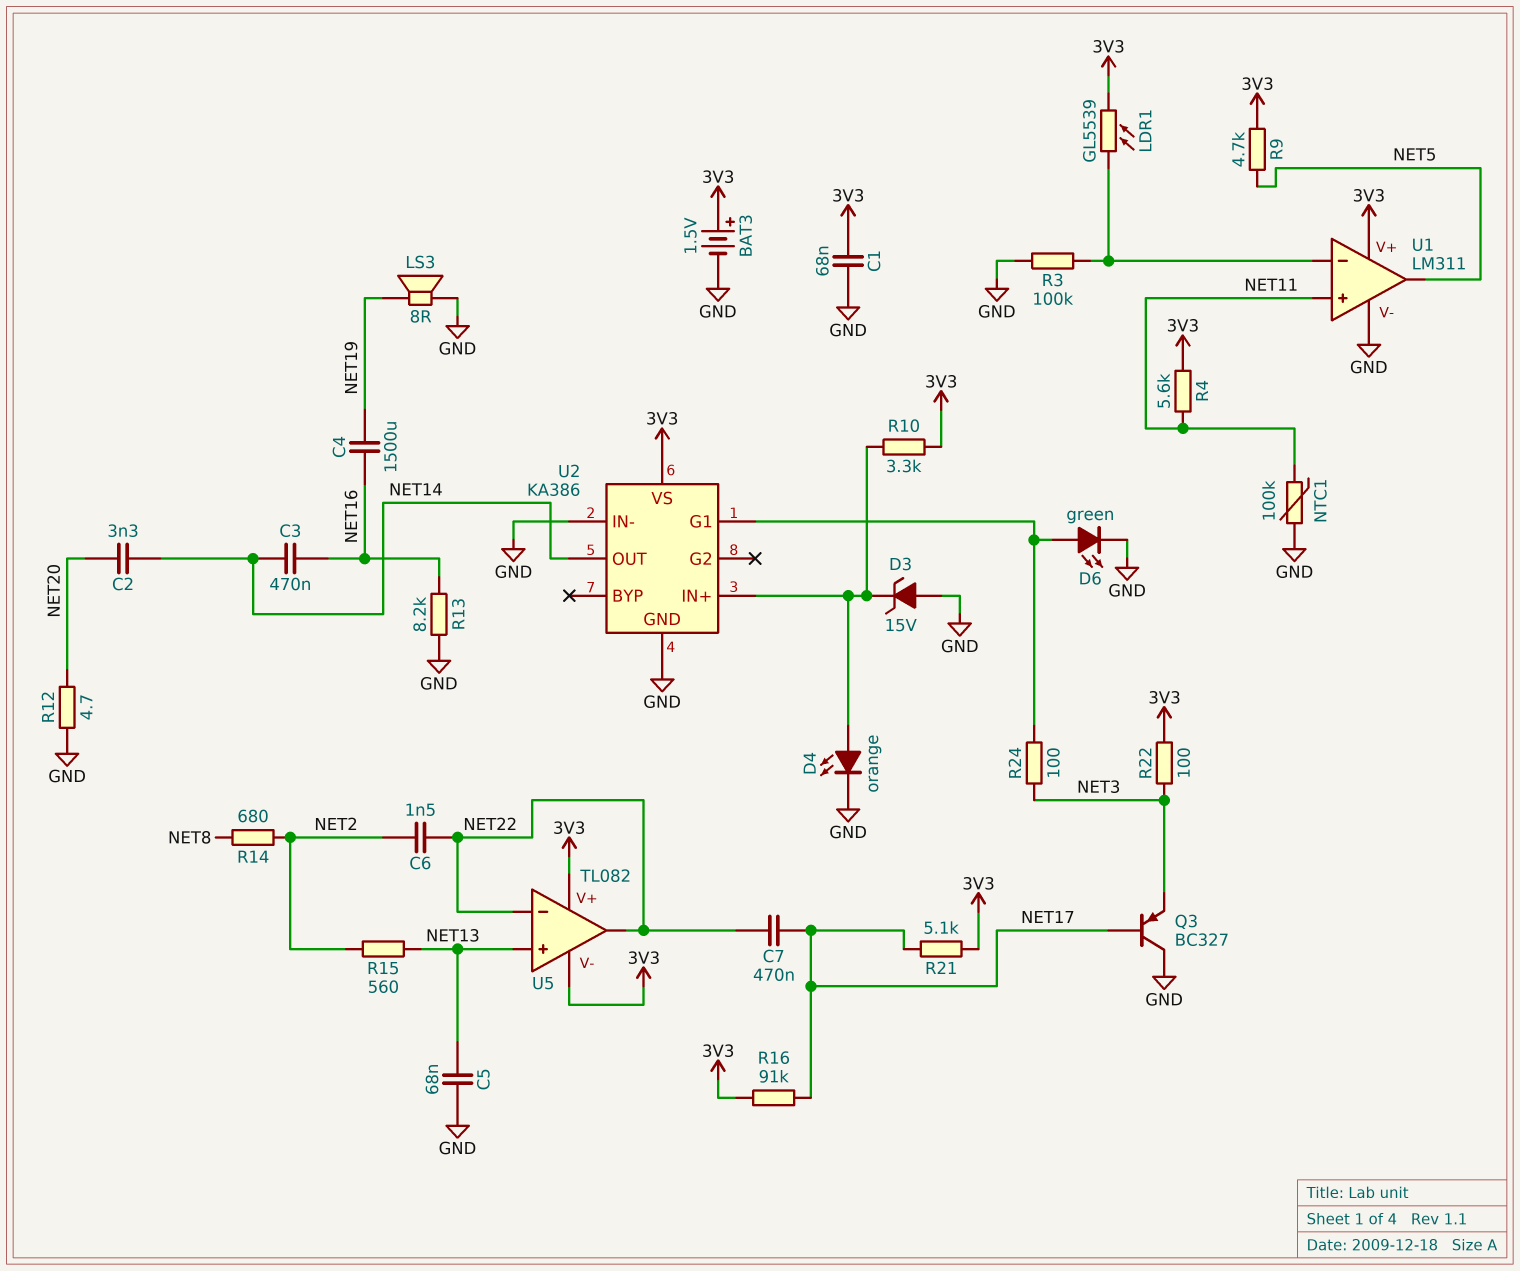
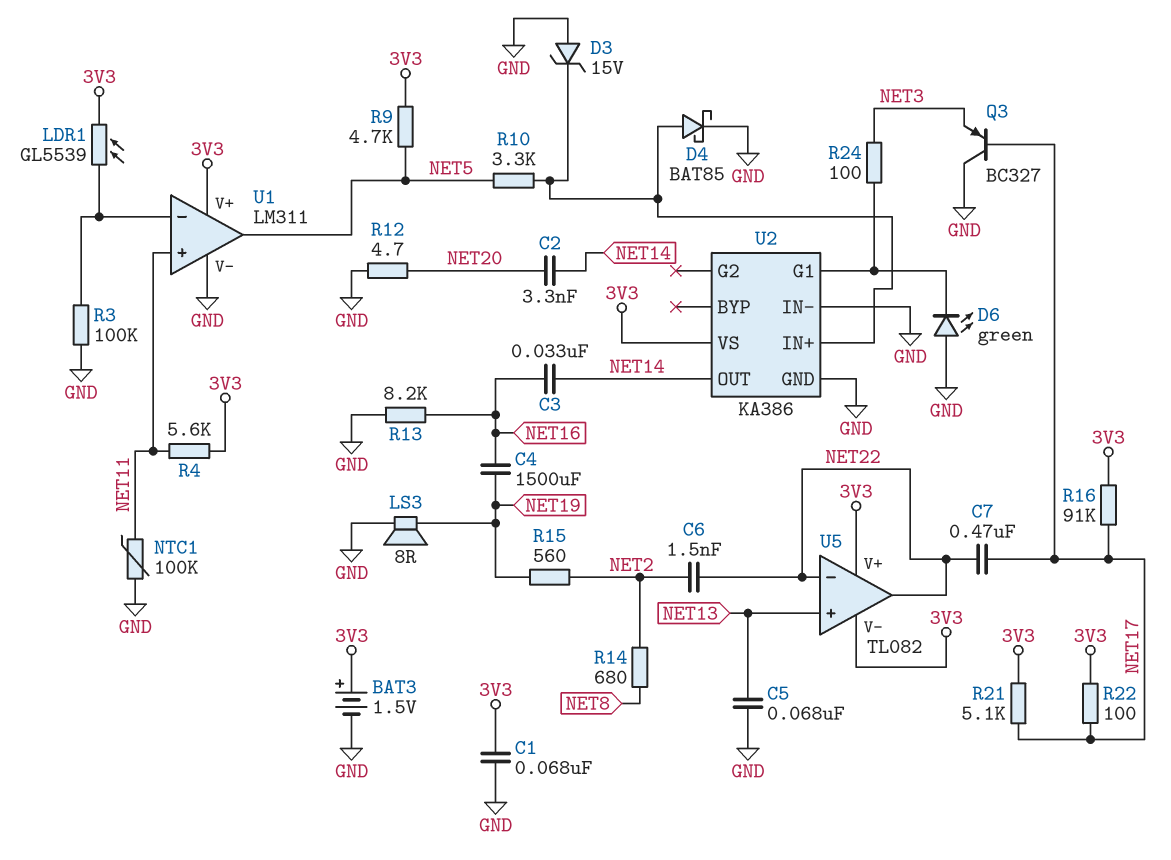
C3: 470nF (NET14, NET16) -> 33nF (NET14, NET16)
D4: LED orange (A U2/IN+, K GND) -> schottky BAT85 (A U2/IN+, K GND)
D6: LED green (A U2/G1, K GND) -> LED green (A GND, K U2/G1)
R10: 3.3k (3V3, U2/IN+) -> 3.3k (NET5, U2/IN+)
R15: 560 (NET2, NET13) -> 560 (NET2, NET19)
R22: 100 (3V3, NET3) -> 100 (3V3, NET17)

